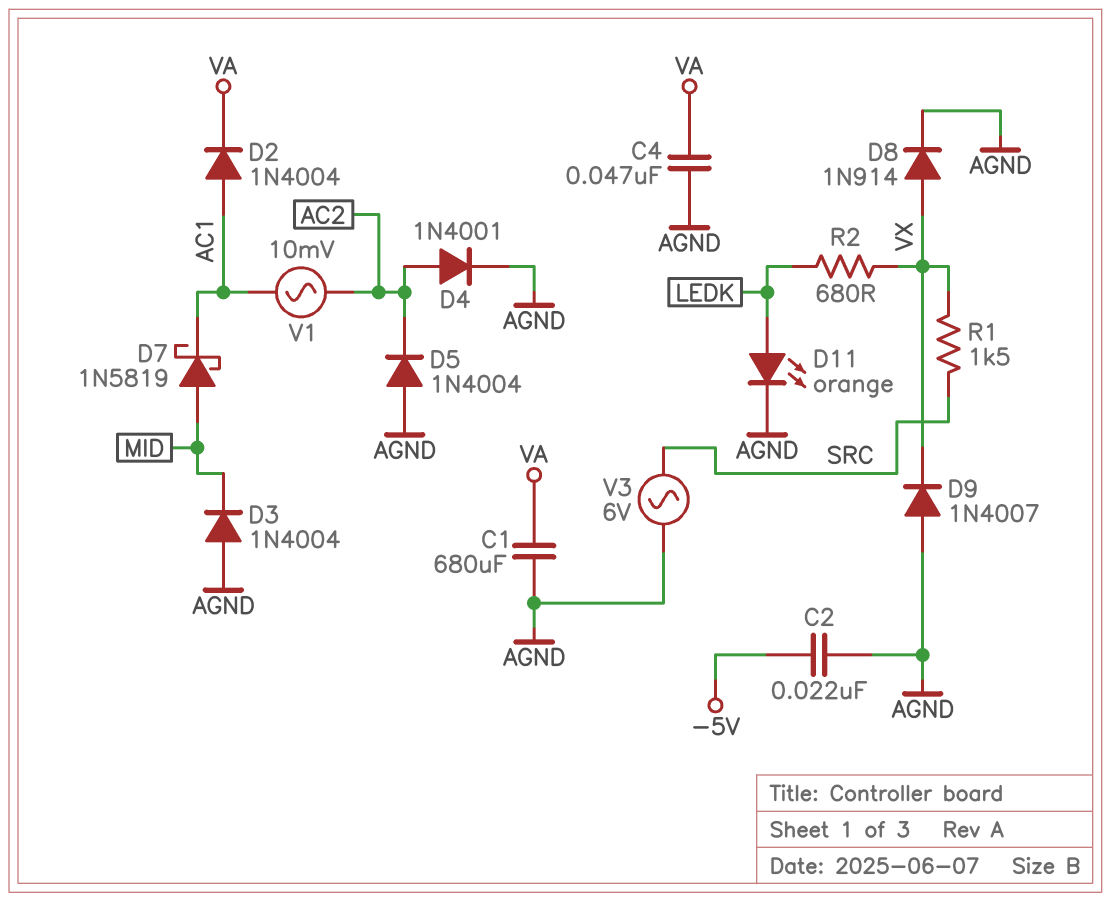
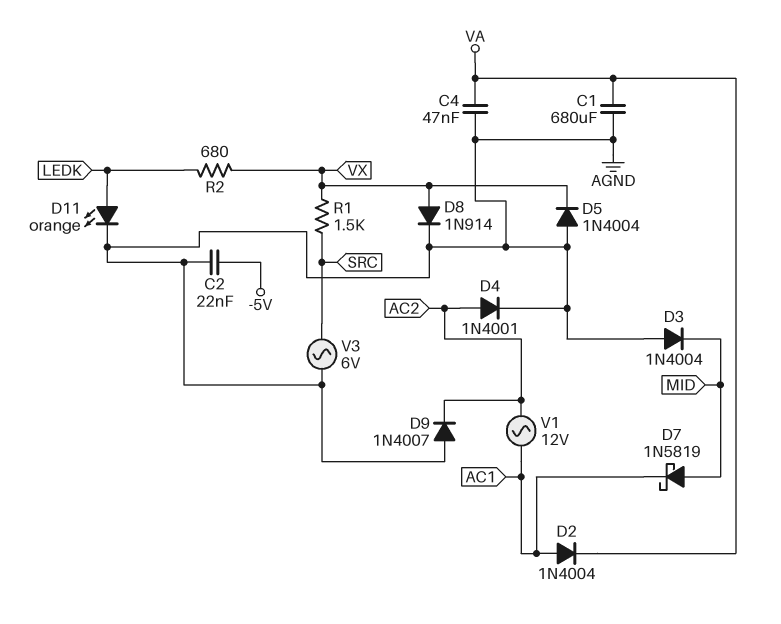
D5: diode 1N4004 (A AGND, K AC2) -> diode 1N4004 (A AGND, K VX)
D9: diode 1N4007 (A AGND, K VX) -> diode 1N4007 (A AGND, K AC2)
V1: AC 10mV (AC1, AC2) -> AC 12V (AC1, AC2)

